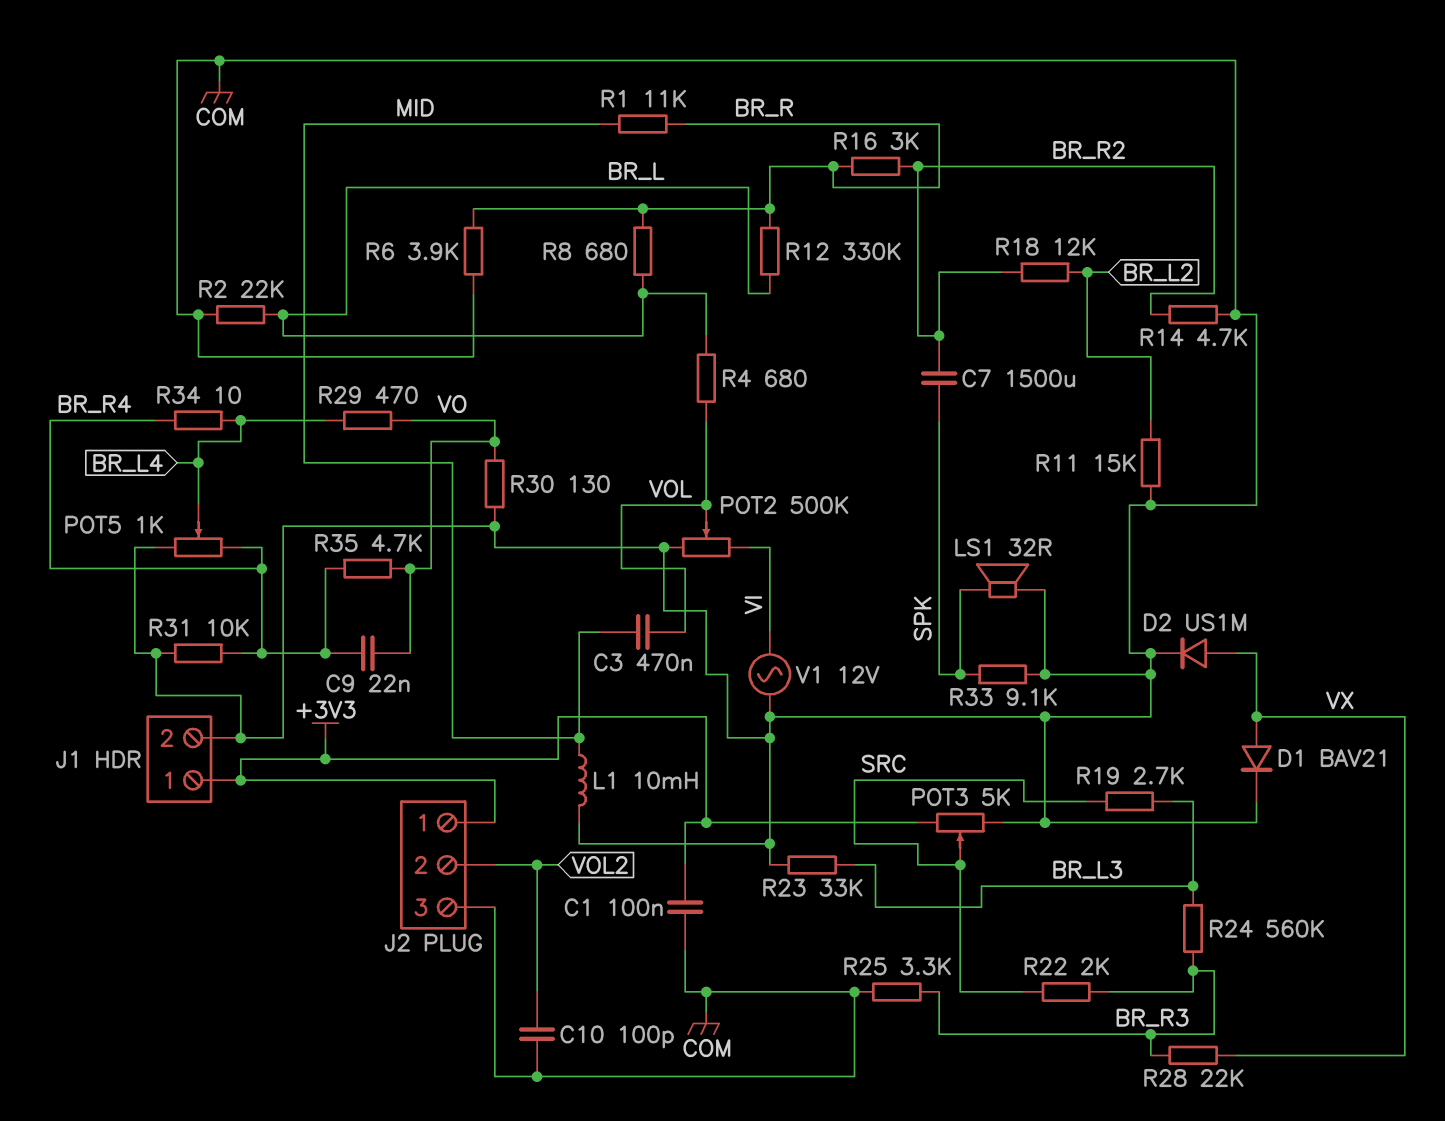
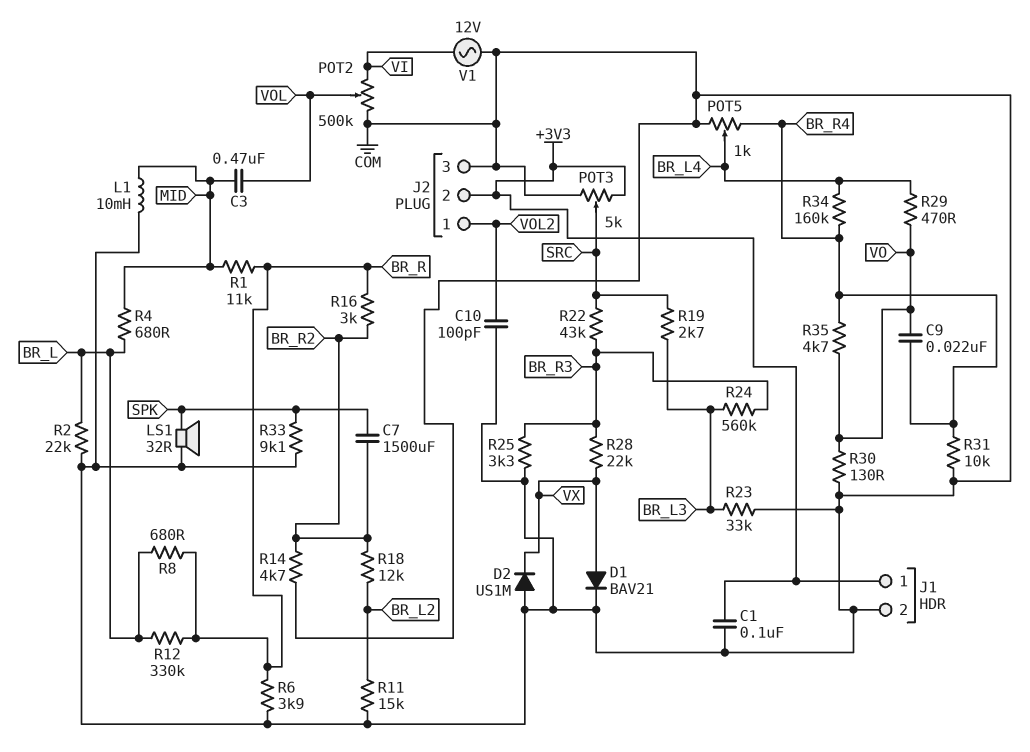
D2: diode US1M (A VX, K COM) -> diode US1M (A COM, K VX)
J2 pin 1: +3V3 -> VOL2
J2 pin 2: VOL2 -> +3V3
R4: 680 (BR_L, VOL) -> 680 (BR_L, MID)
R22: 2k (BR_R3, SRC) -> 43k (BR_R3, SRC)
R34: 10 (BR_L4, BR_R4) -> 160k (BR_L4, BR_R4)

